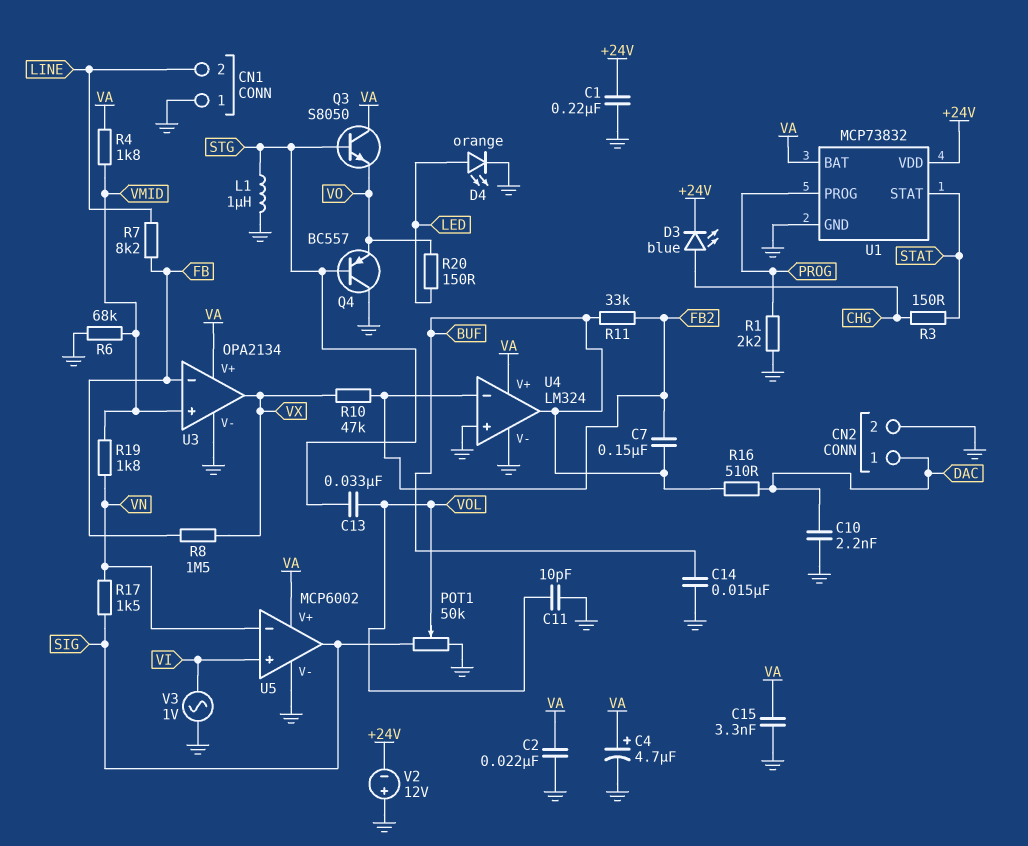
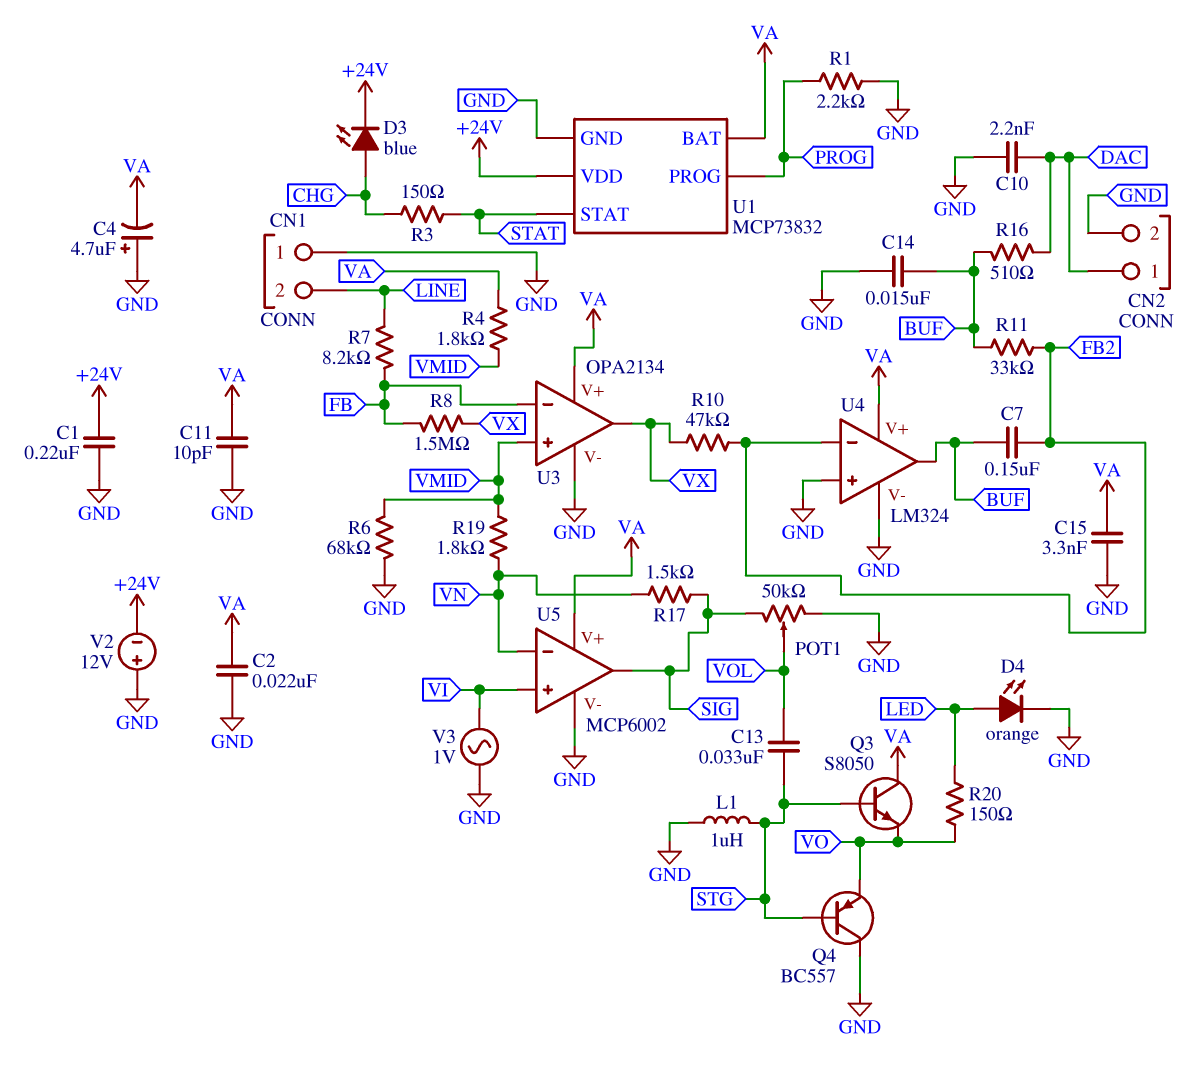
C4: 4.7uF (plus VA, minus GND) -> 4.7uF (plus GND, minus VA)
C11: 10pF (GND, VOL) -> 10pF (GND, VA)

